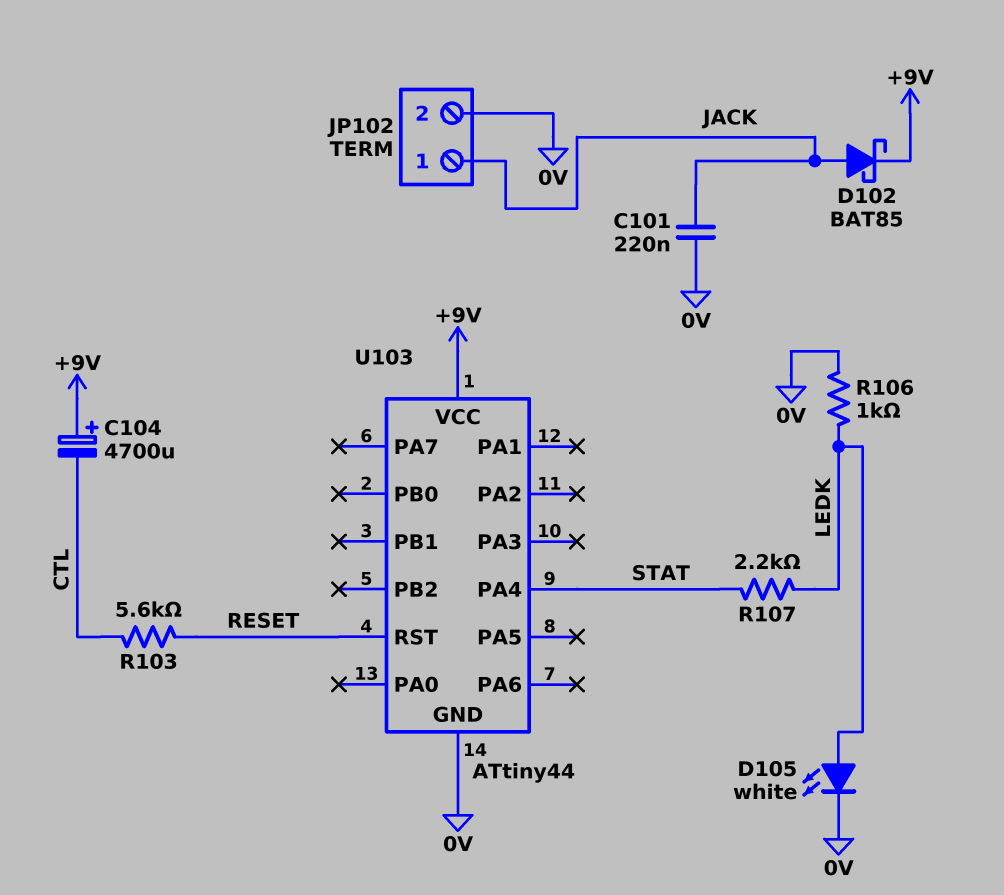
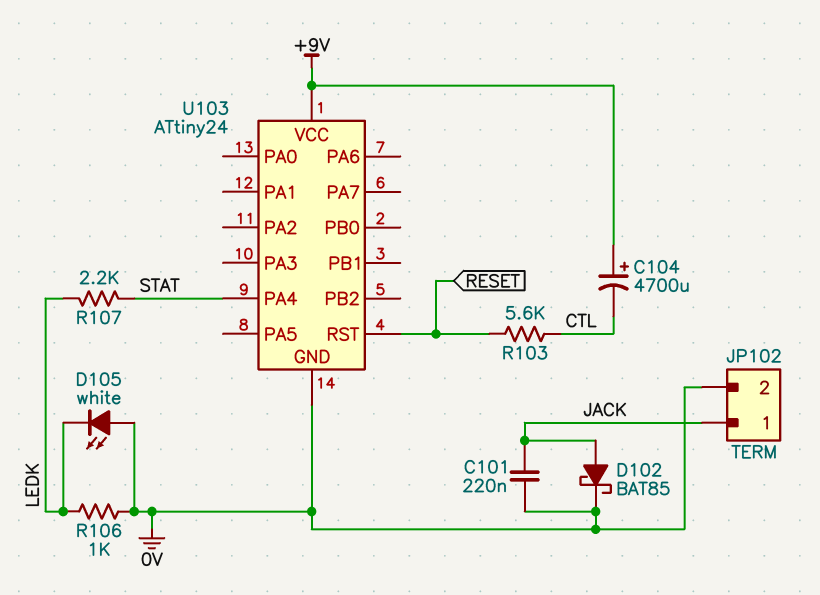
D102: schottky BAT85 (A JACK, K +9V) -> schottky BAT85 (A JACK, K 0V)
D105: LED white (A LEDK, K 0V) -> LED white (A 0V, K LEDK)
U103: ATtiny44 -> ATtiny24

